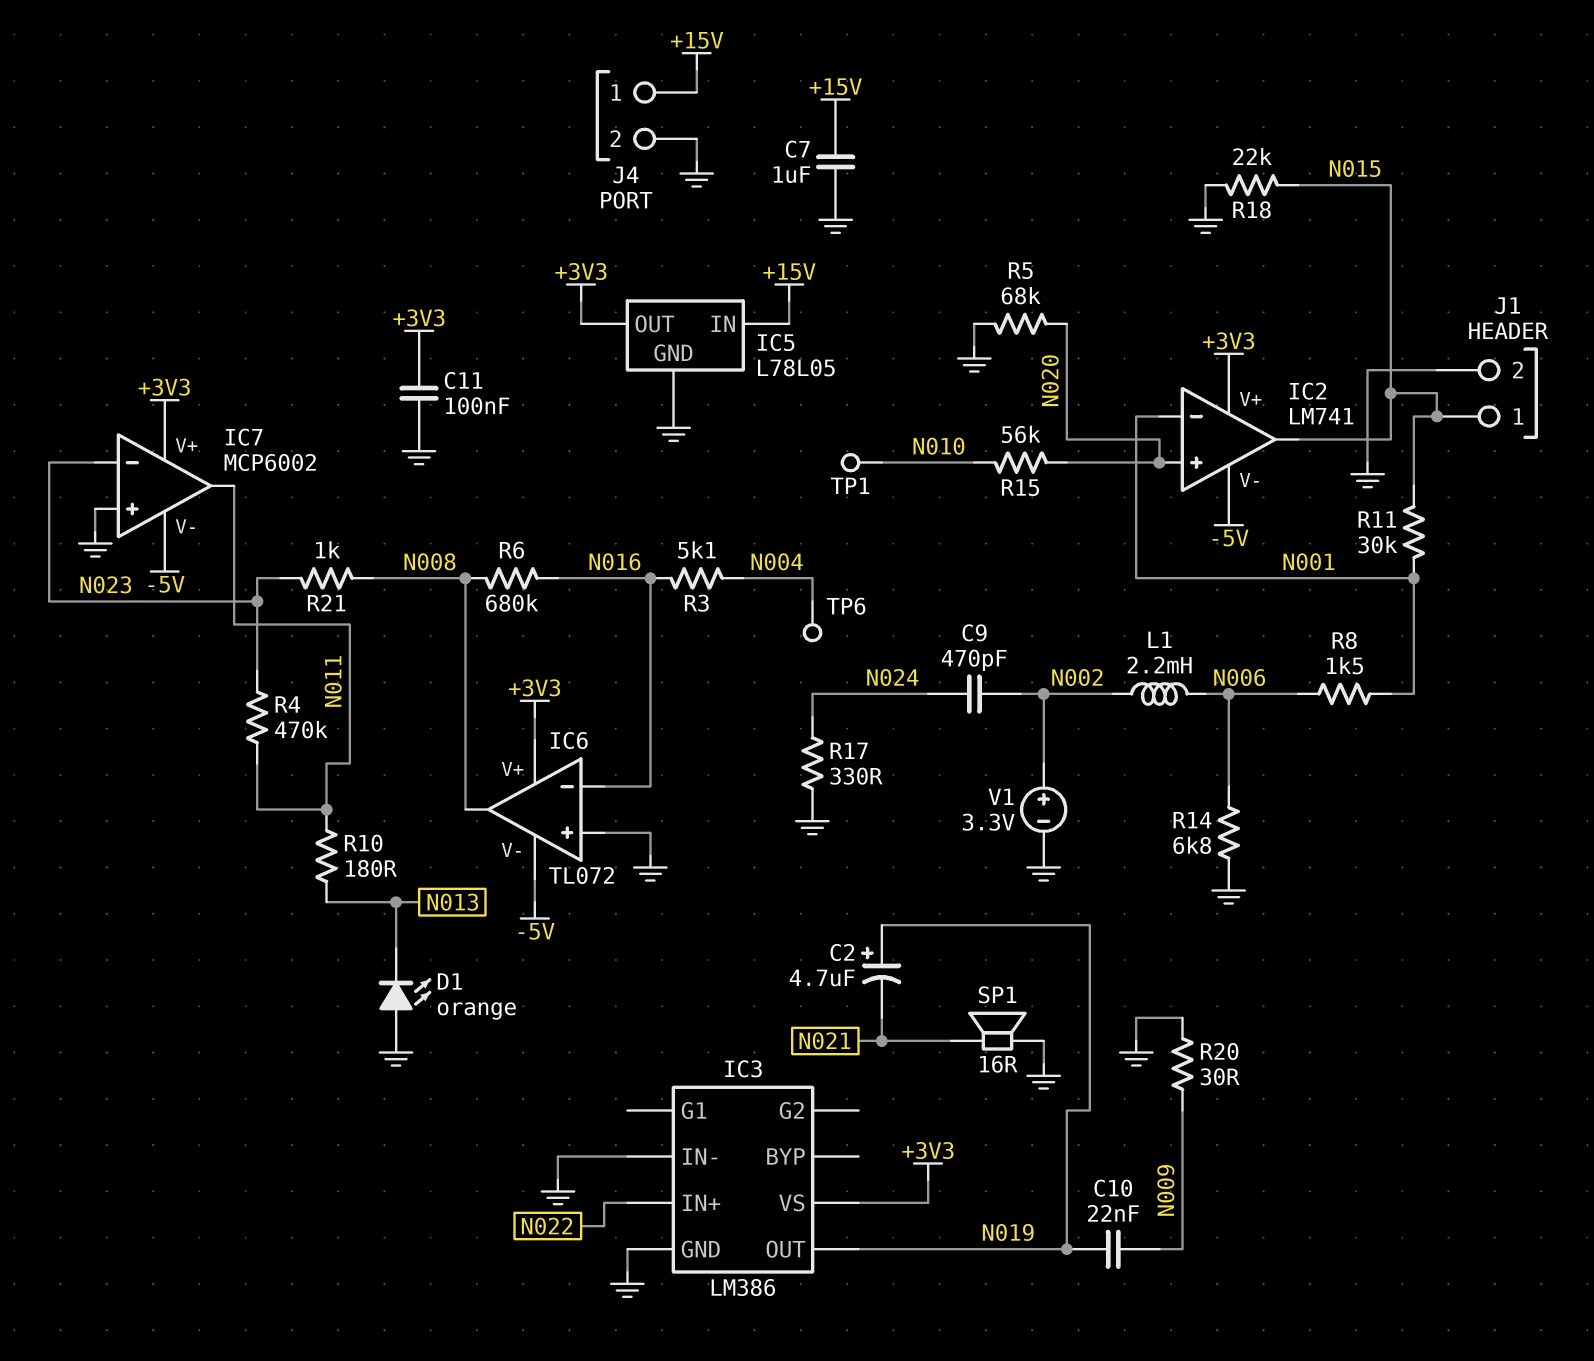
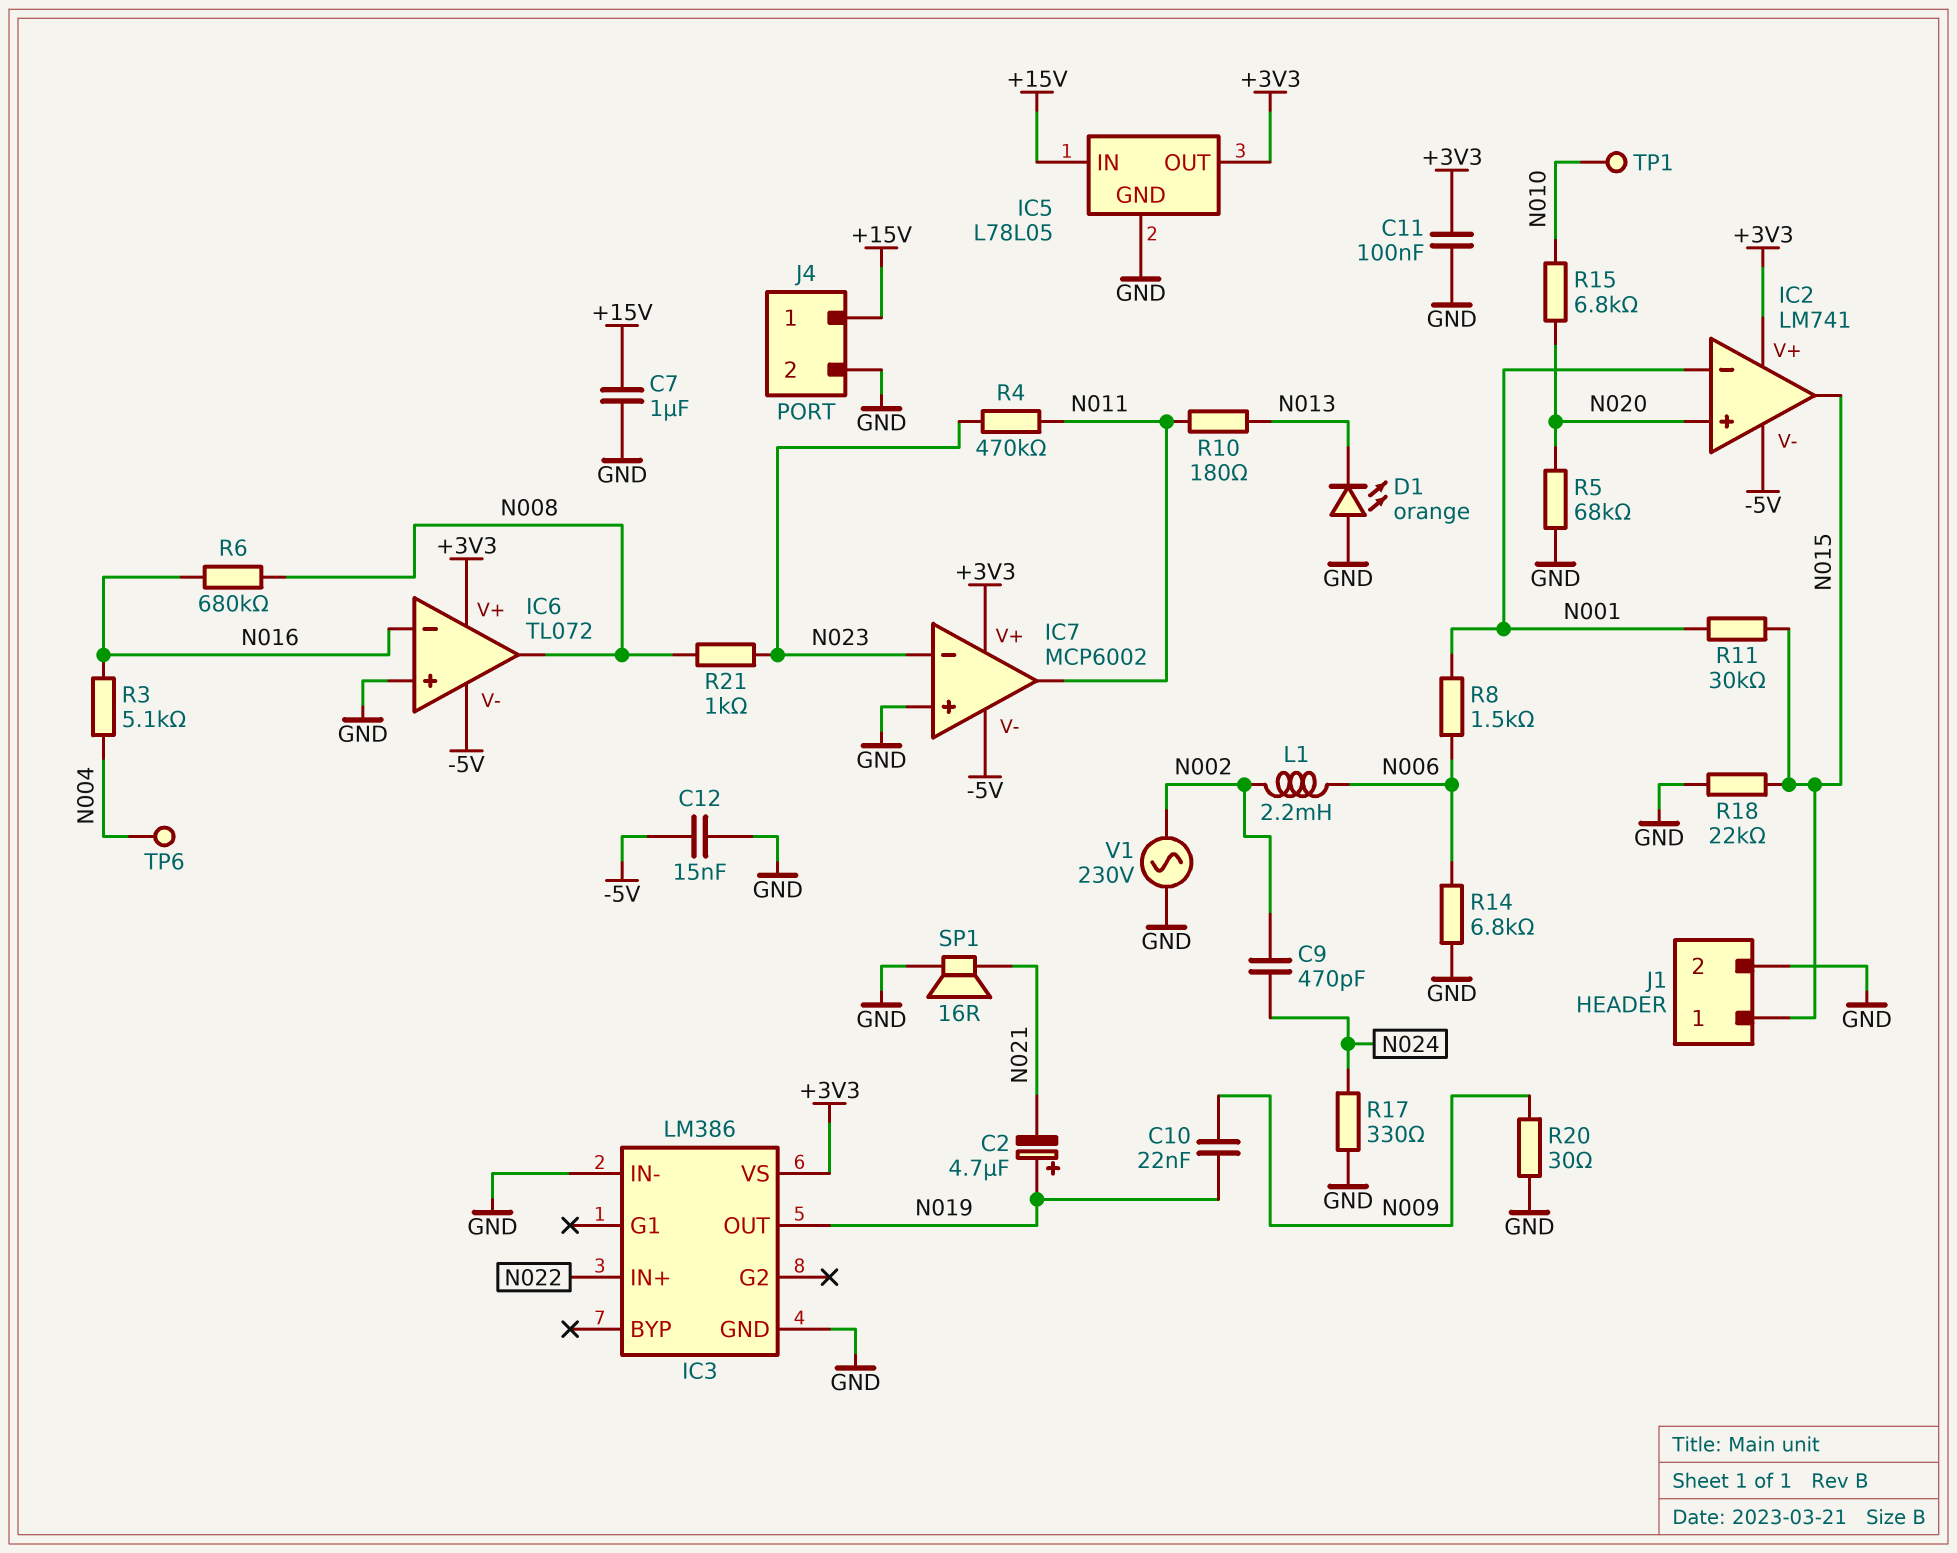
C12: none -> 15nF (-5V, GND)
R15: 56k (N010, N020) -> 6.8k (N010, N020)
V1: 3.3V (plus N002, minus GND) -> AC 230V (GND, N002)

